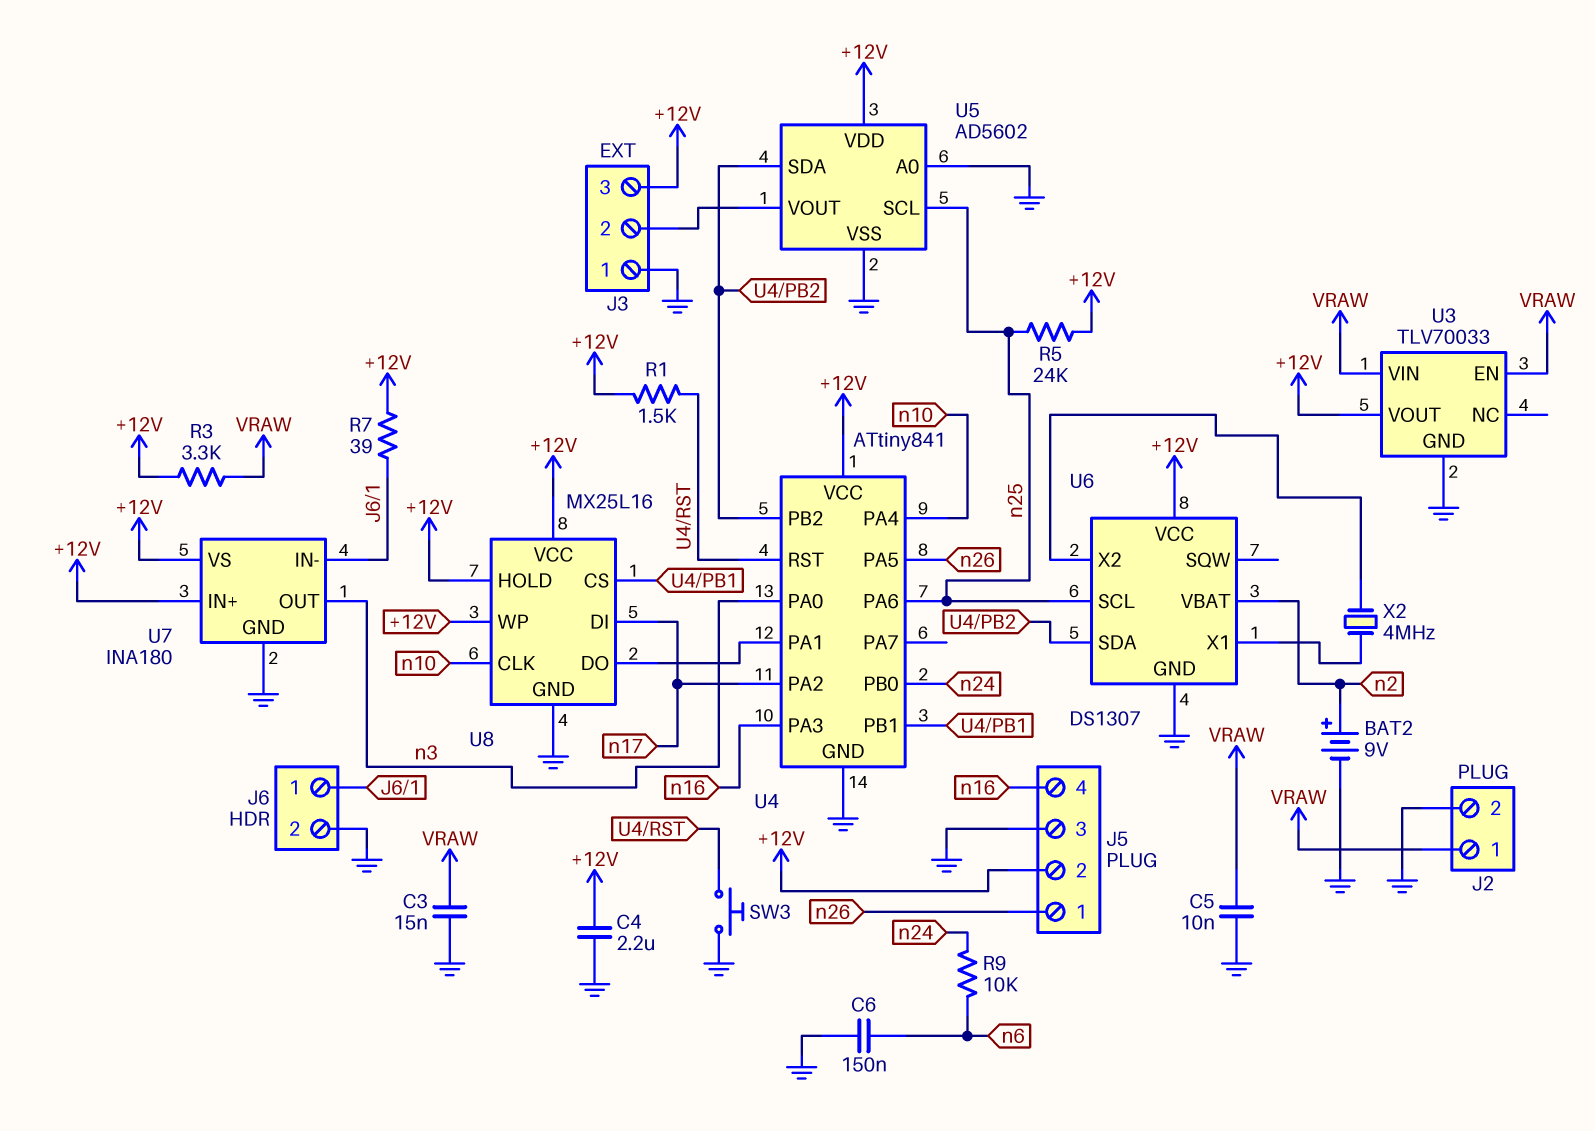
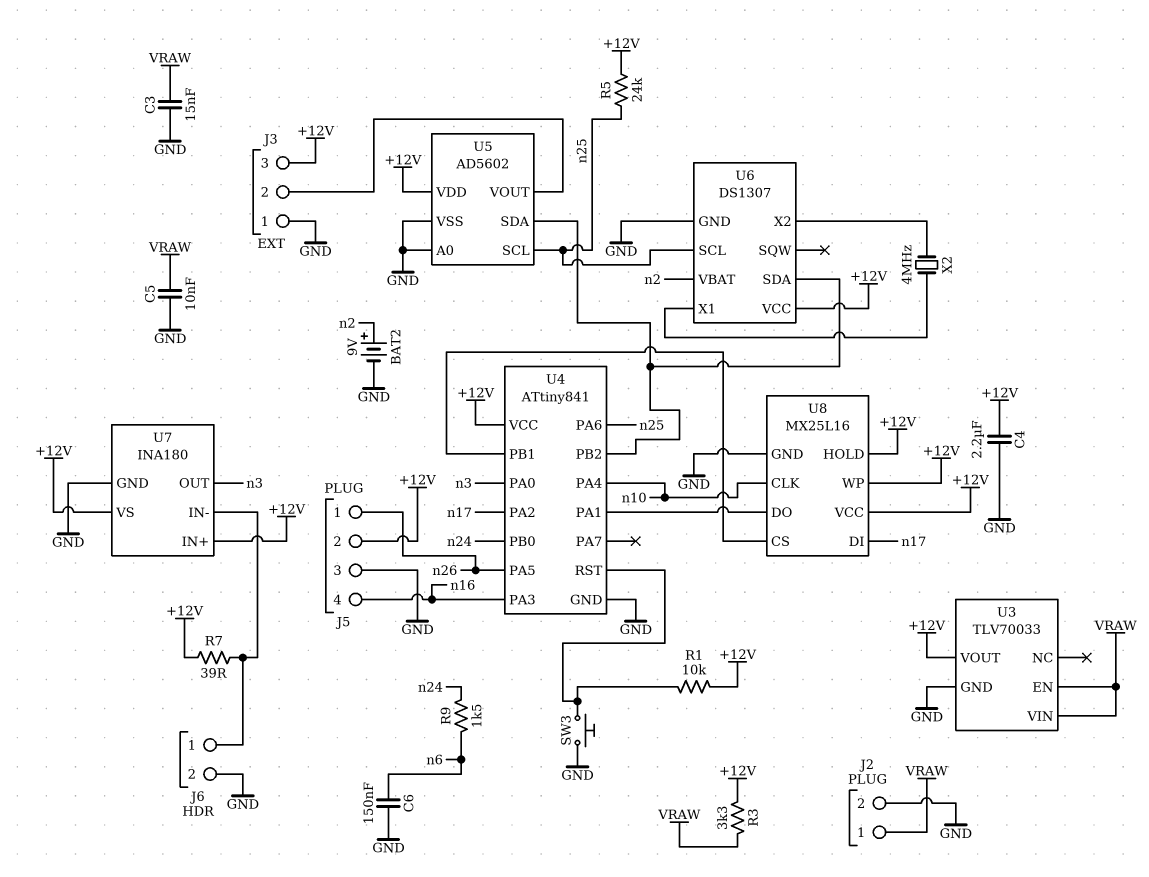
R1: 1.5k (+12V, U4/RST) -> 10k (+12V, U4/RST)
R9: 10k (n6, n24) -> 1.5k (n6, n24)

